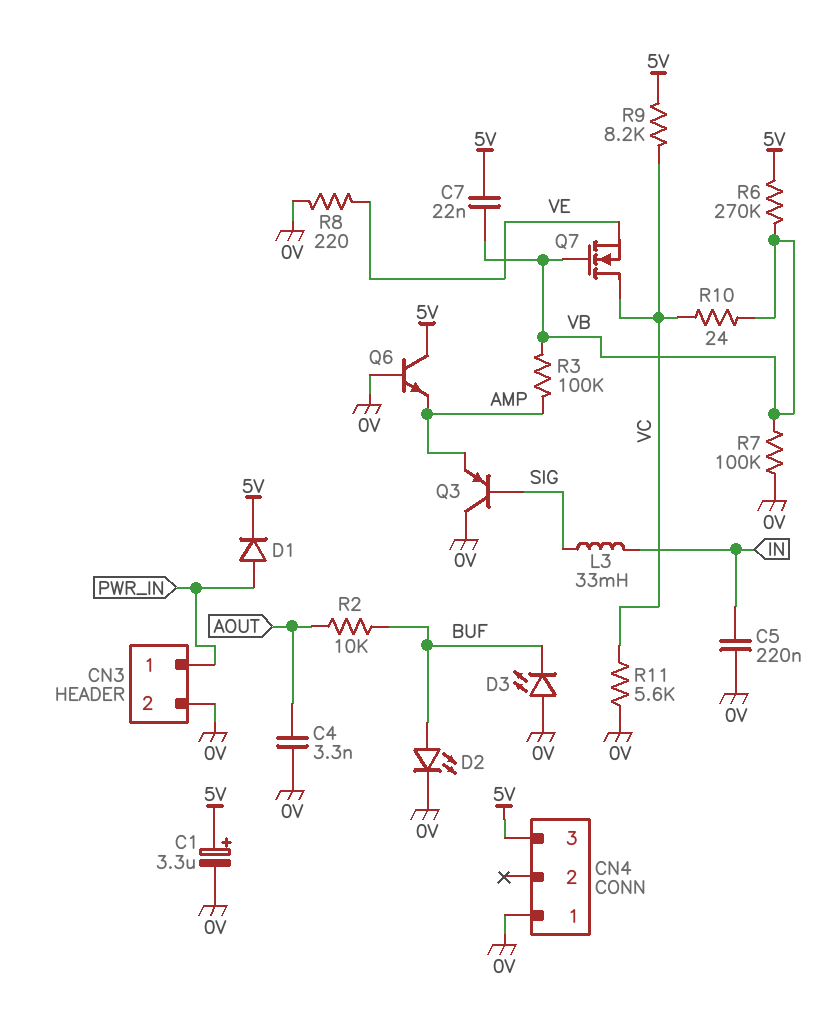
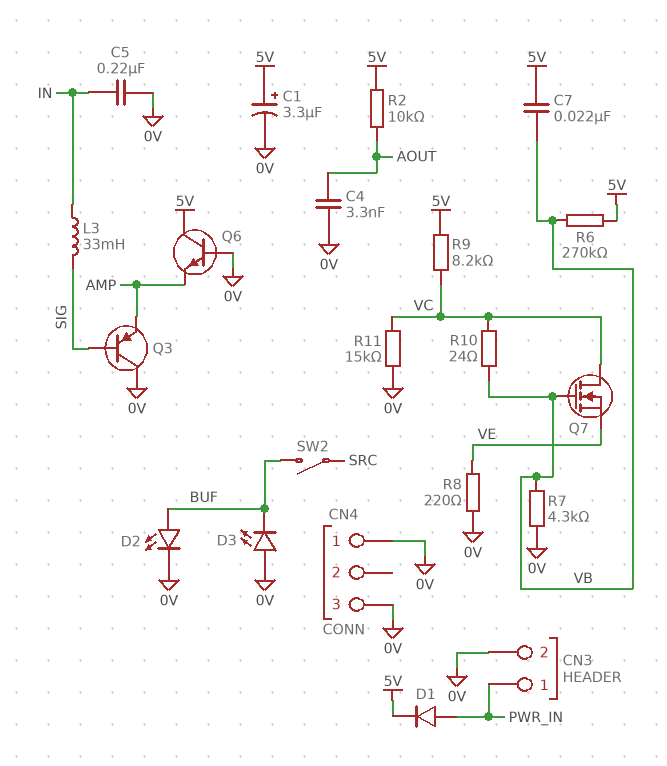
CN4 pin 3: 5V -> 0V
R2: 10k (AOUT, BUF) -> 10k (5V, AOUT)
R3: 100k (AMP, VB) -> none
R7: 100k (0V, VB) -> 4.3k (0V, VB)
R11: 5.6k (0V, VC) -> 15k (0V, VC)
SW2: none -> switch (BUF, SRC)

